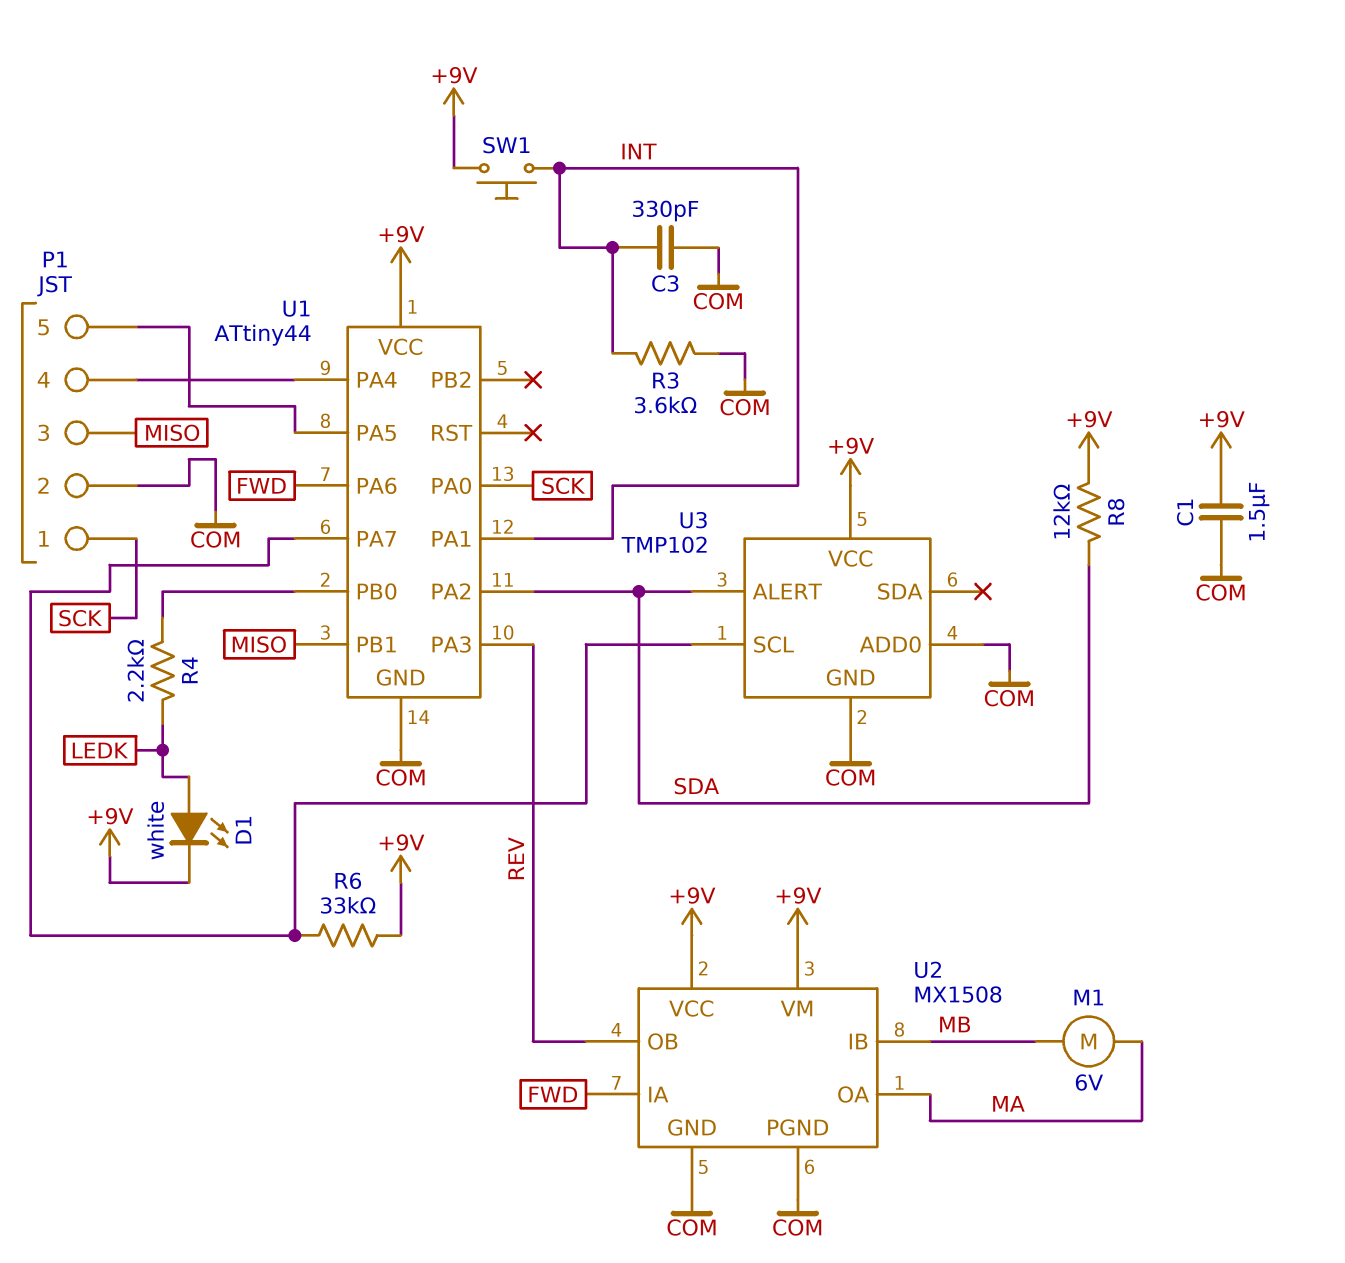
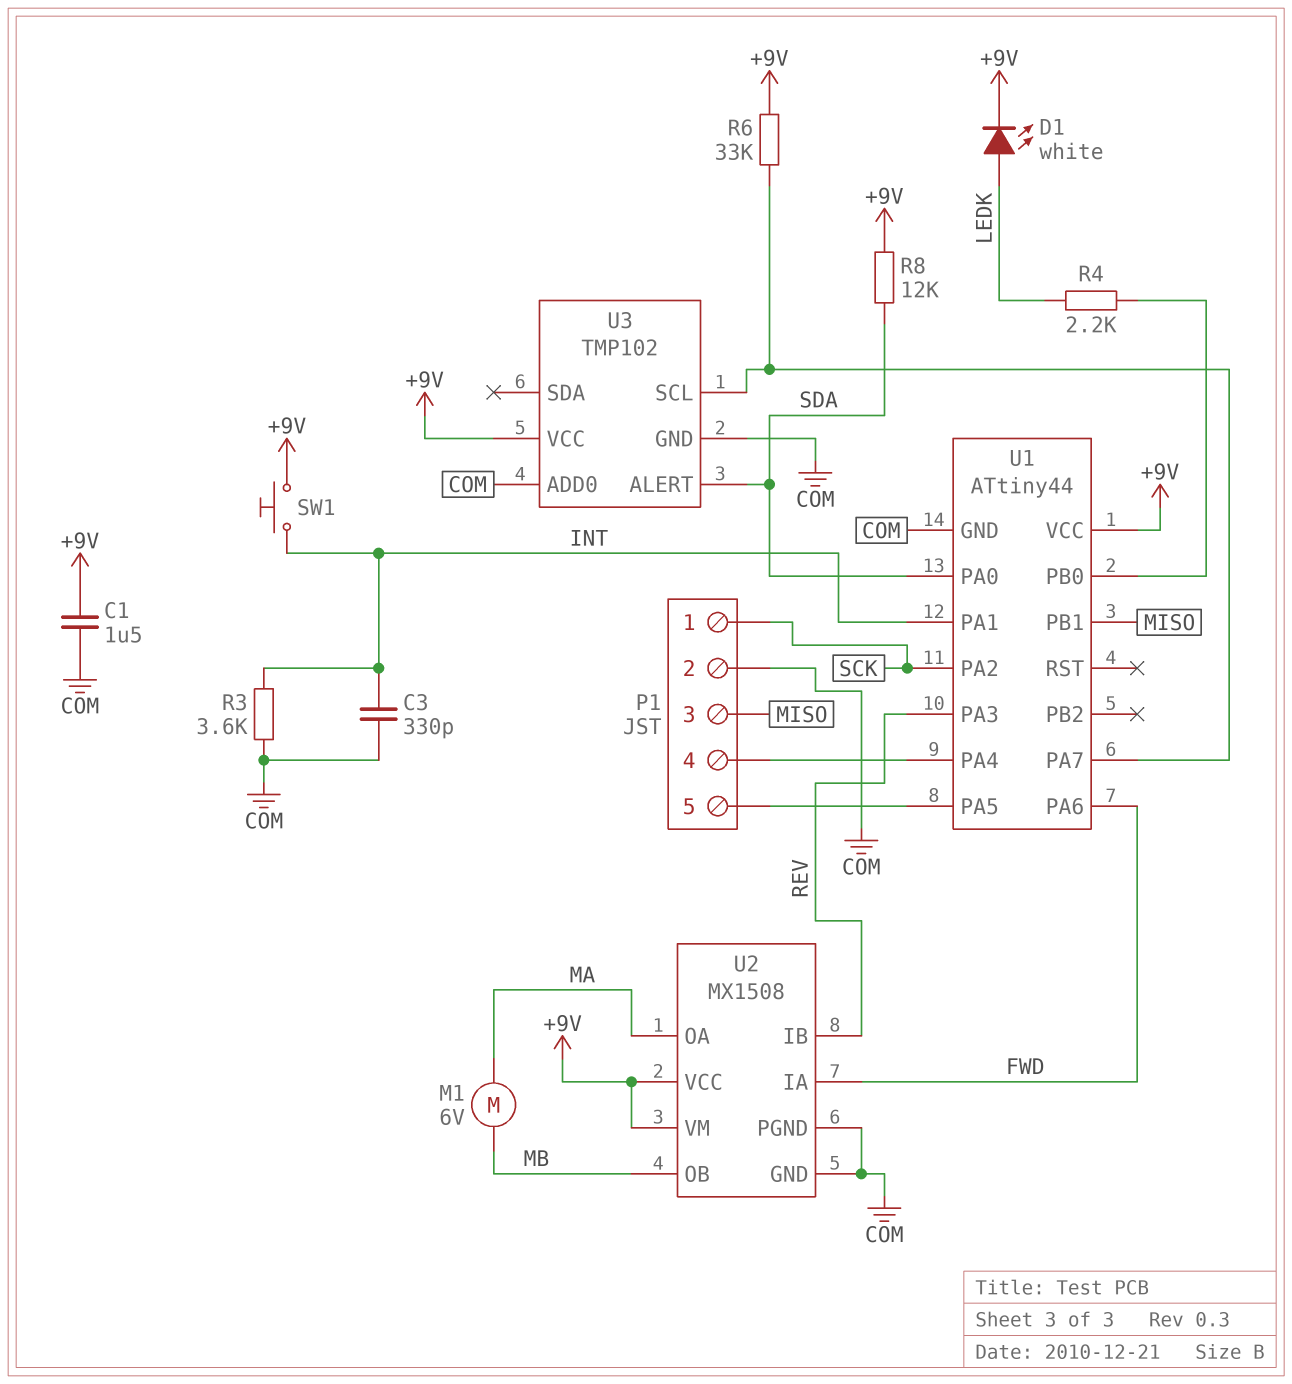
U1 pin PA0: SCK -> SDA
U1 pin PA2: SDA -> SCK
U2 pin IB: MB -> REV
U2 pin OB: REV -> MB

